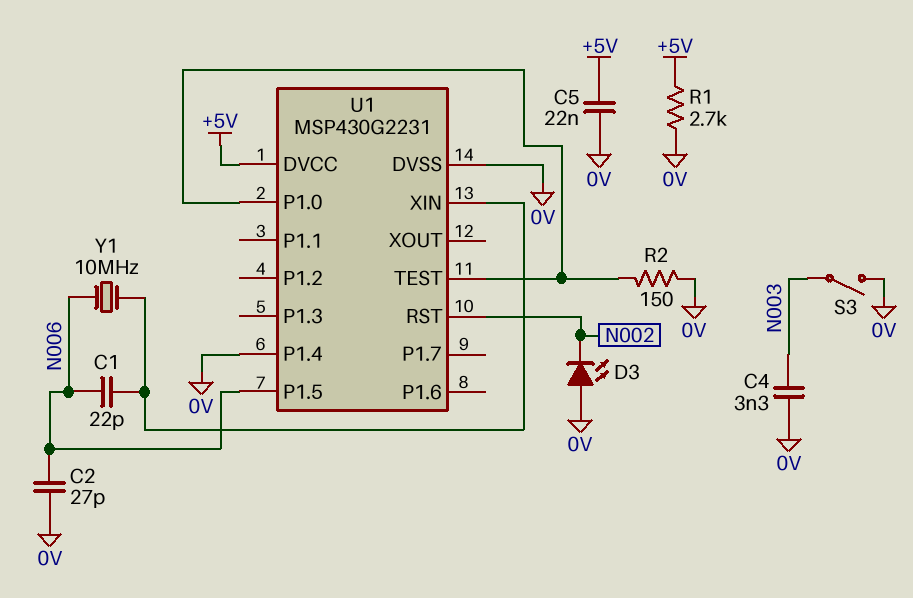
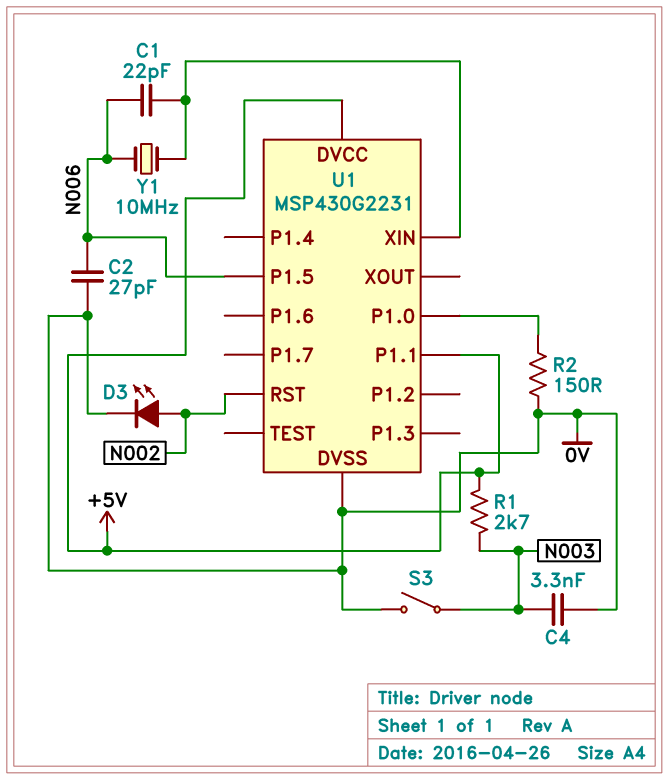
C5: 22nF (+5V, 0V) -> none
D3: LED (A 0V, K N002) -> LED (A N002, K 0V)
R1: 2.7k (+5V, 0V) -> 2.7k (+5V, N003)
U1 pin P1.1: none -> +5V
U1 pin P1.4: 0V -> none
U1 pin TEST: U1/P1.0 -> none

